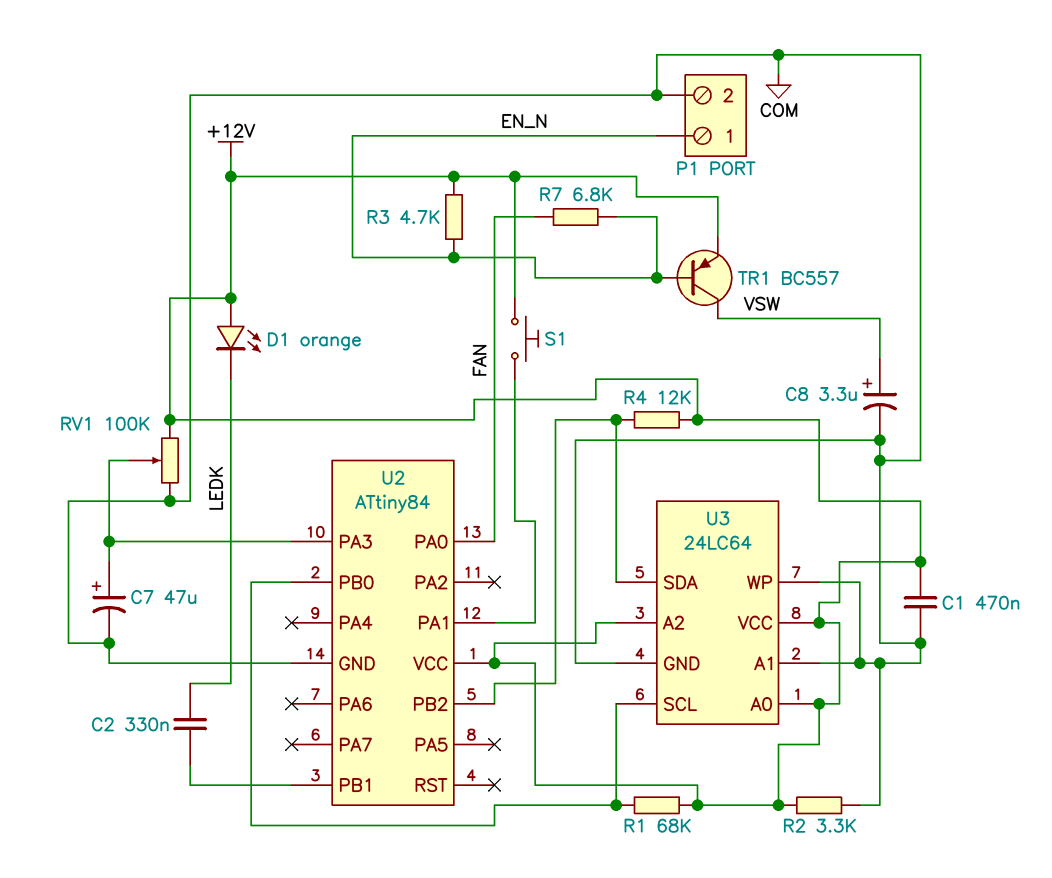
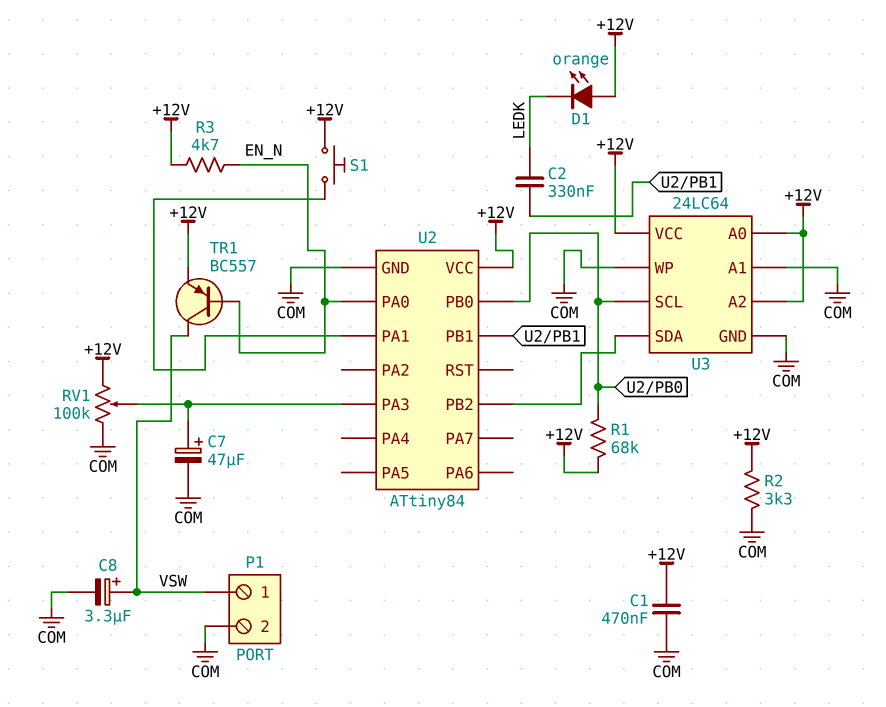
P1 pin 1: EN_N -> VSW
R4: 12k (+12V, U2/PB2) -> none
R7: 6.8k (EN_N, FAN) -> none
U2 pin PA0: FAN -> EN_N

